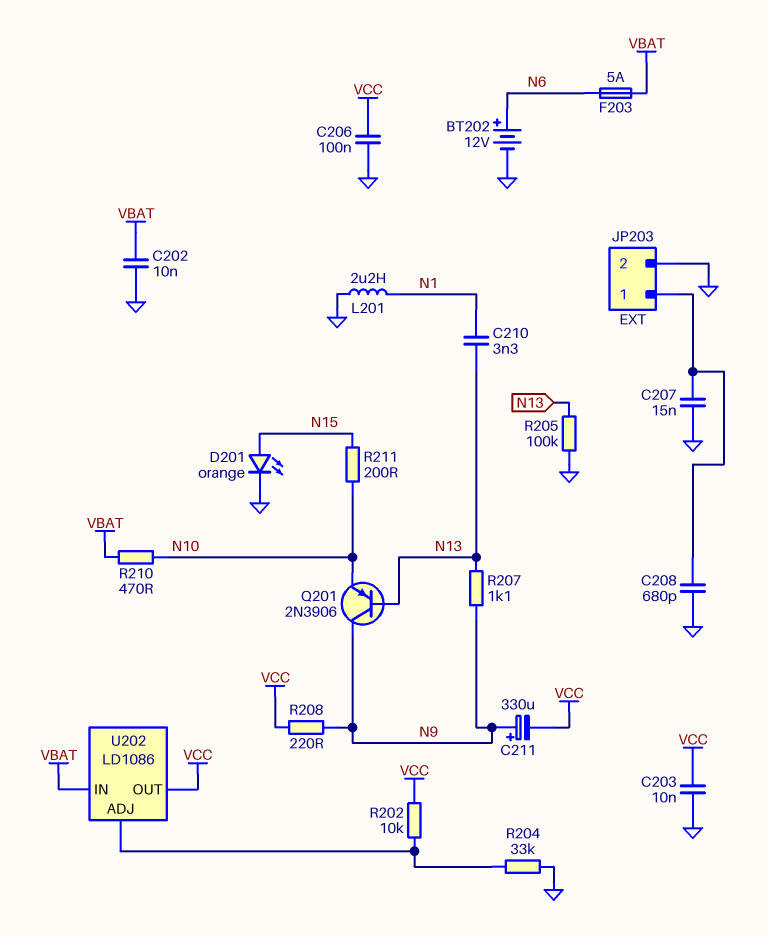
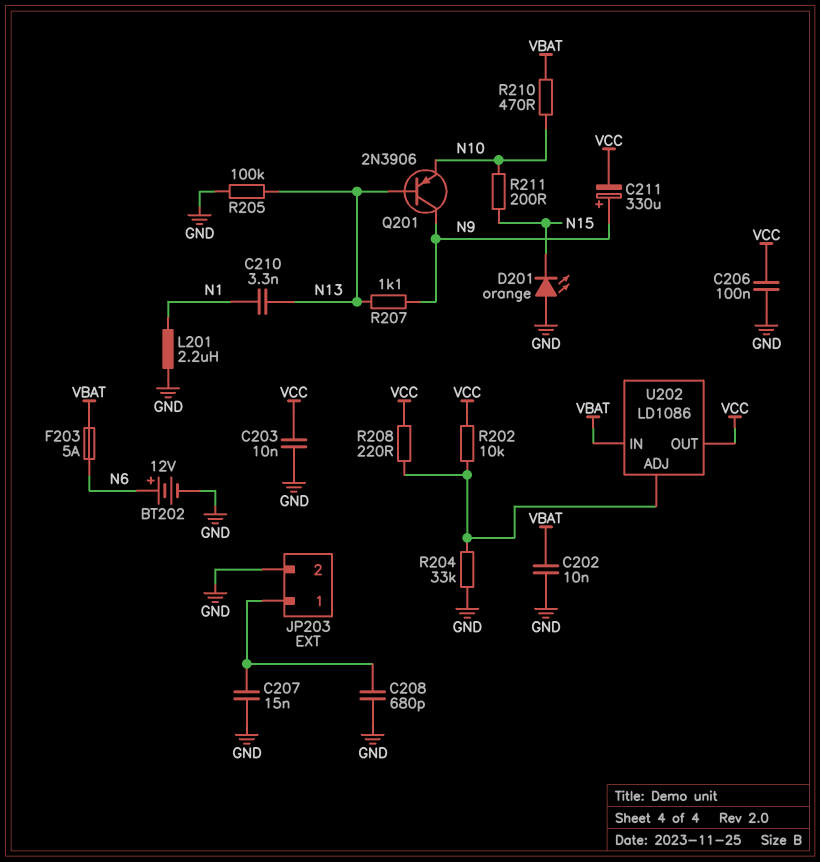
D201: LED orange (A N15, K GND) -> LED orange (A GND, K N15)
R208: 220 (N9, VCC) -> 220 (U202/ADJ, VCC)

